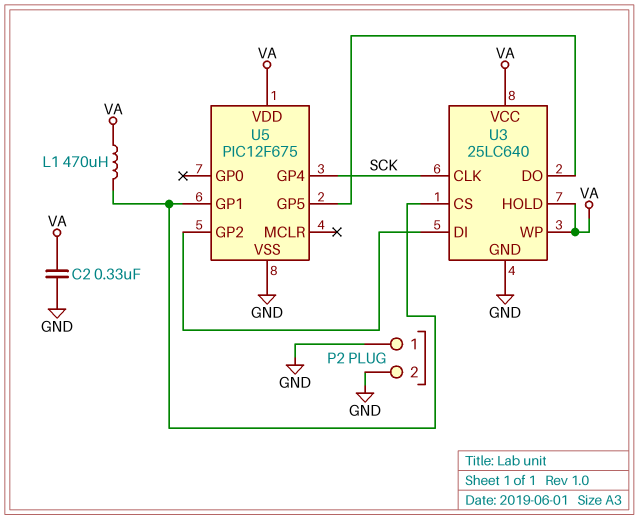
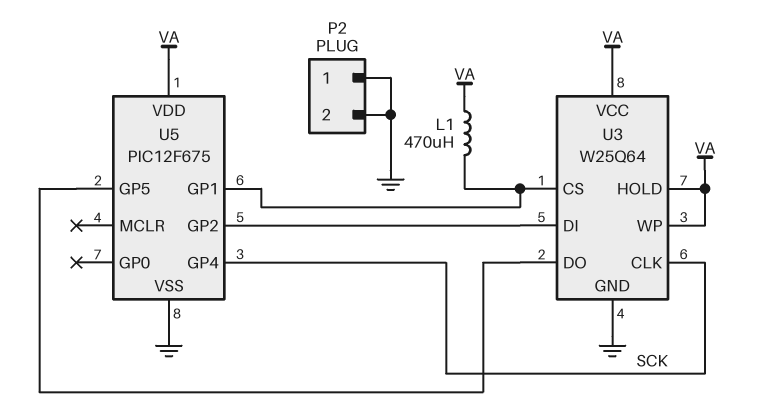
C2: 330nF (GND, VA) -> none
U3: 25LC640 -> W25Q64

